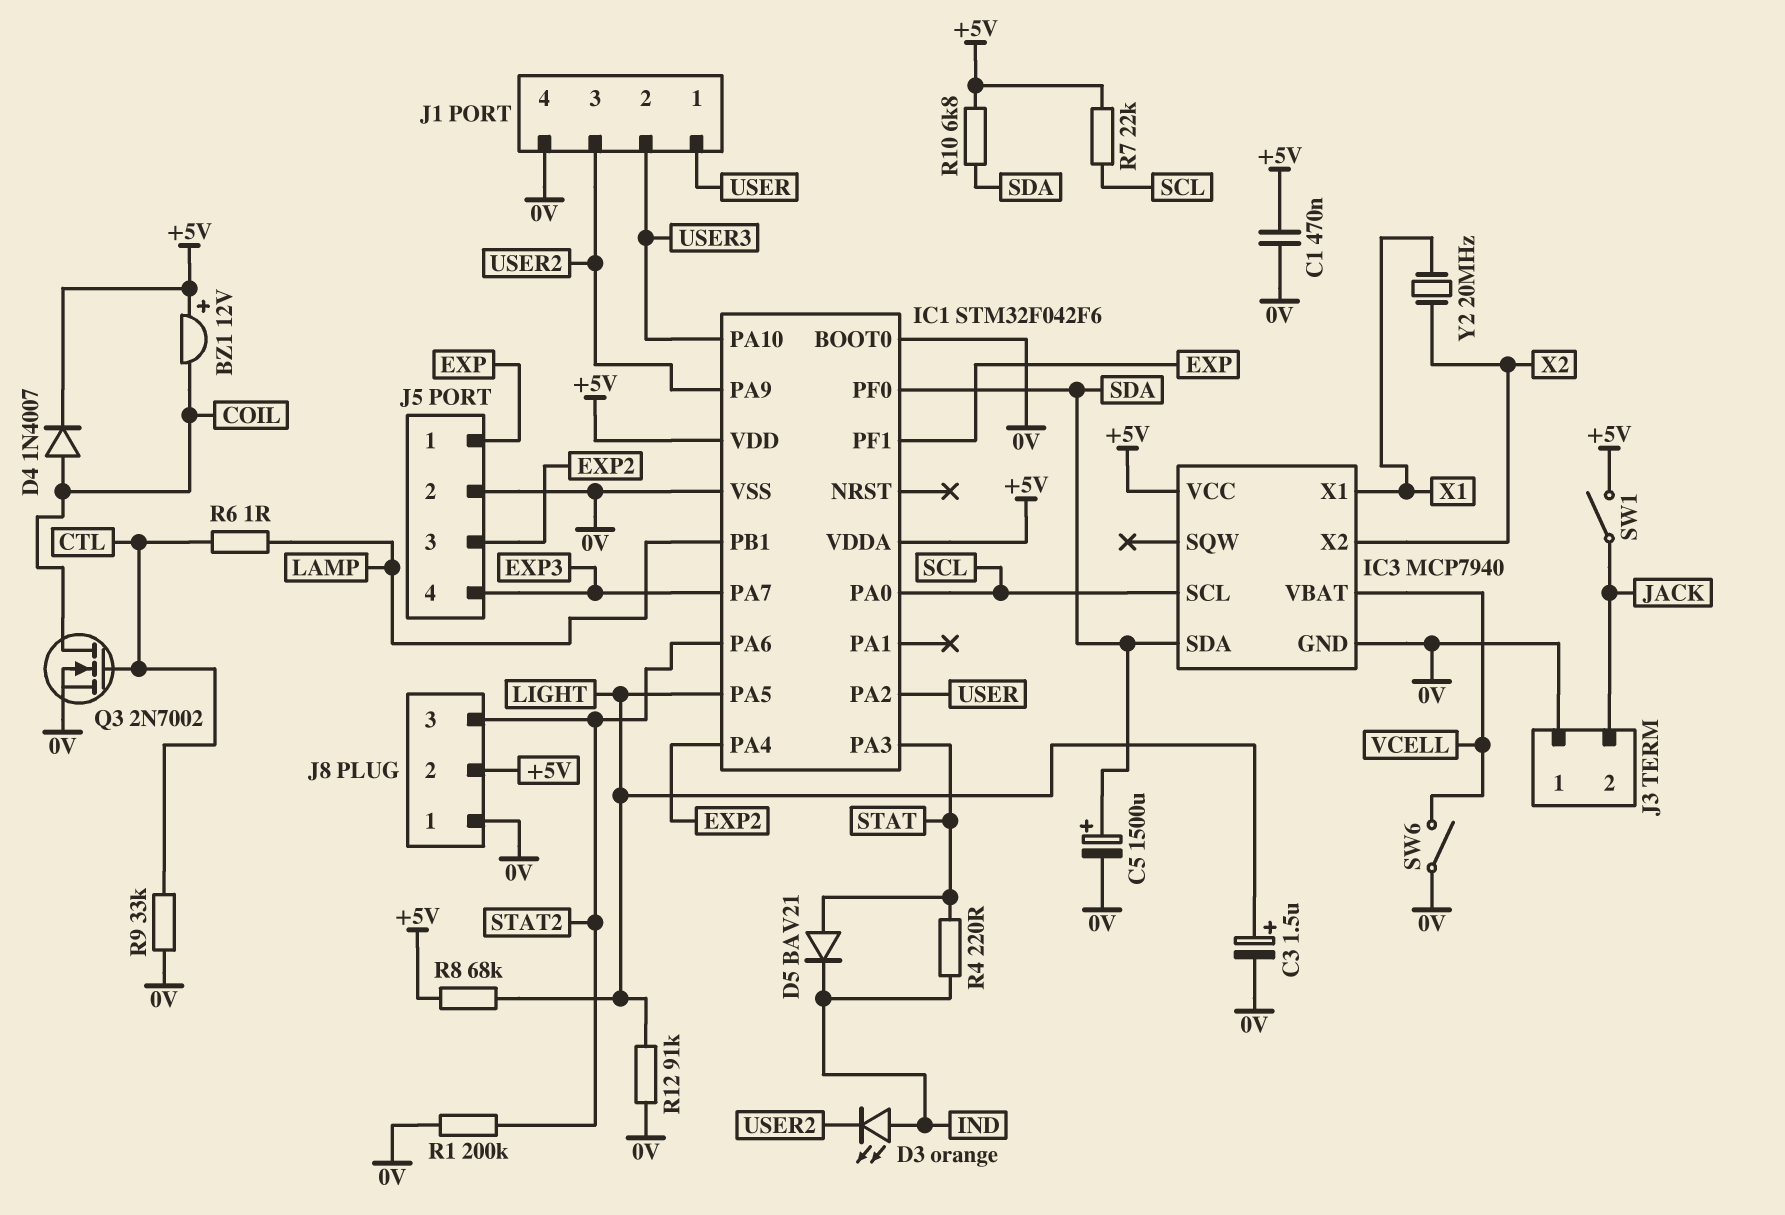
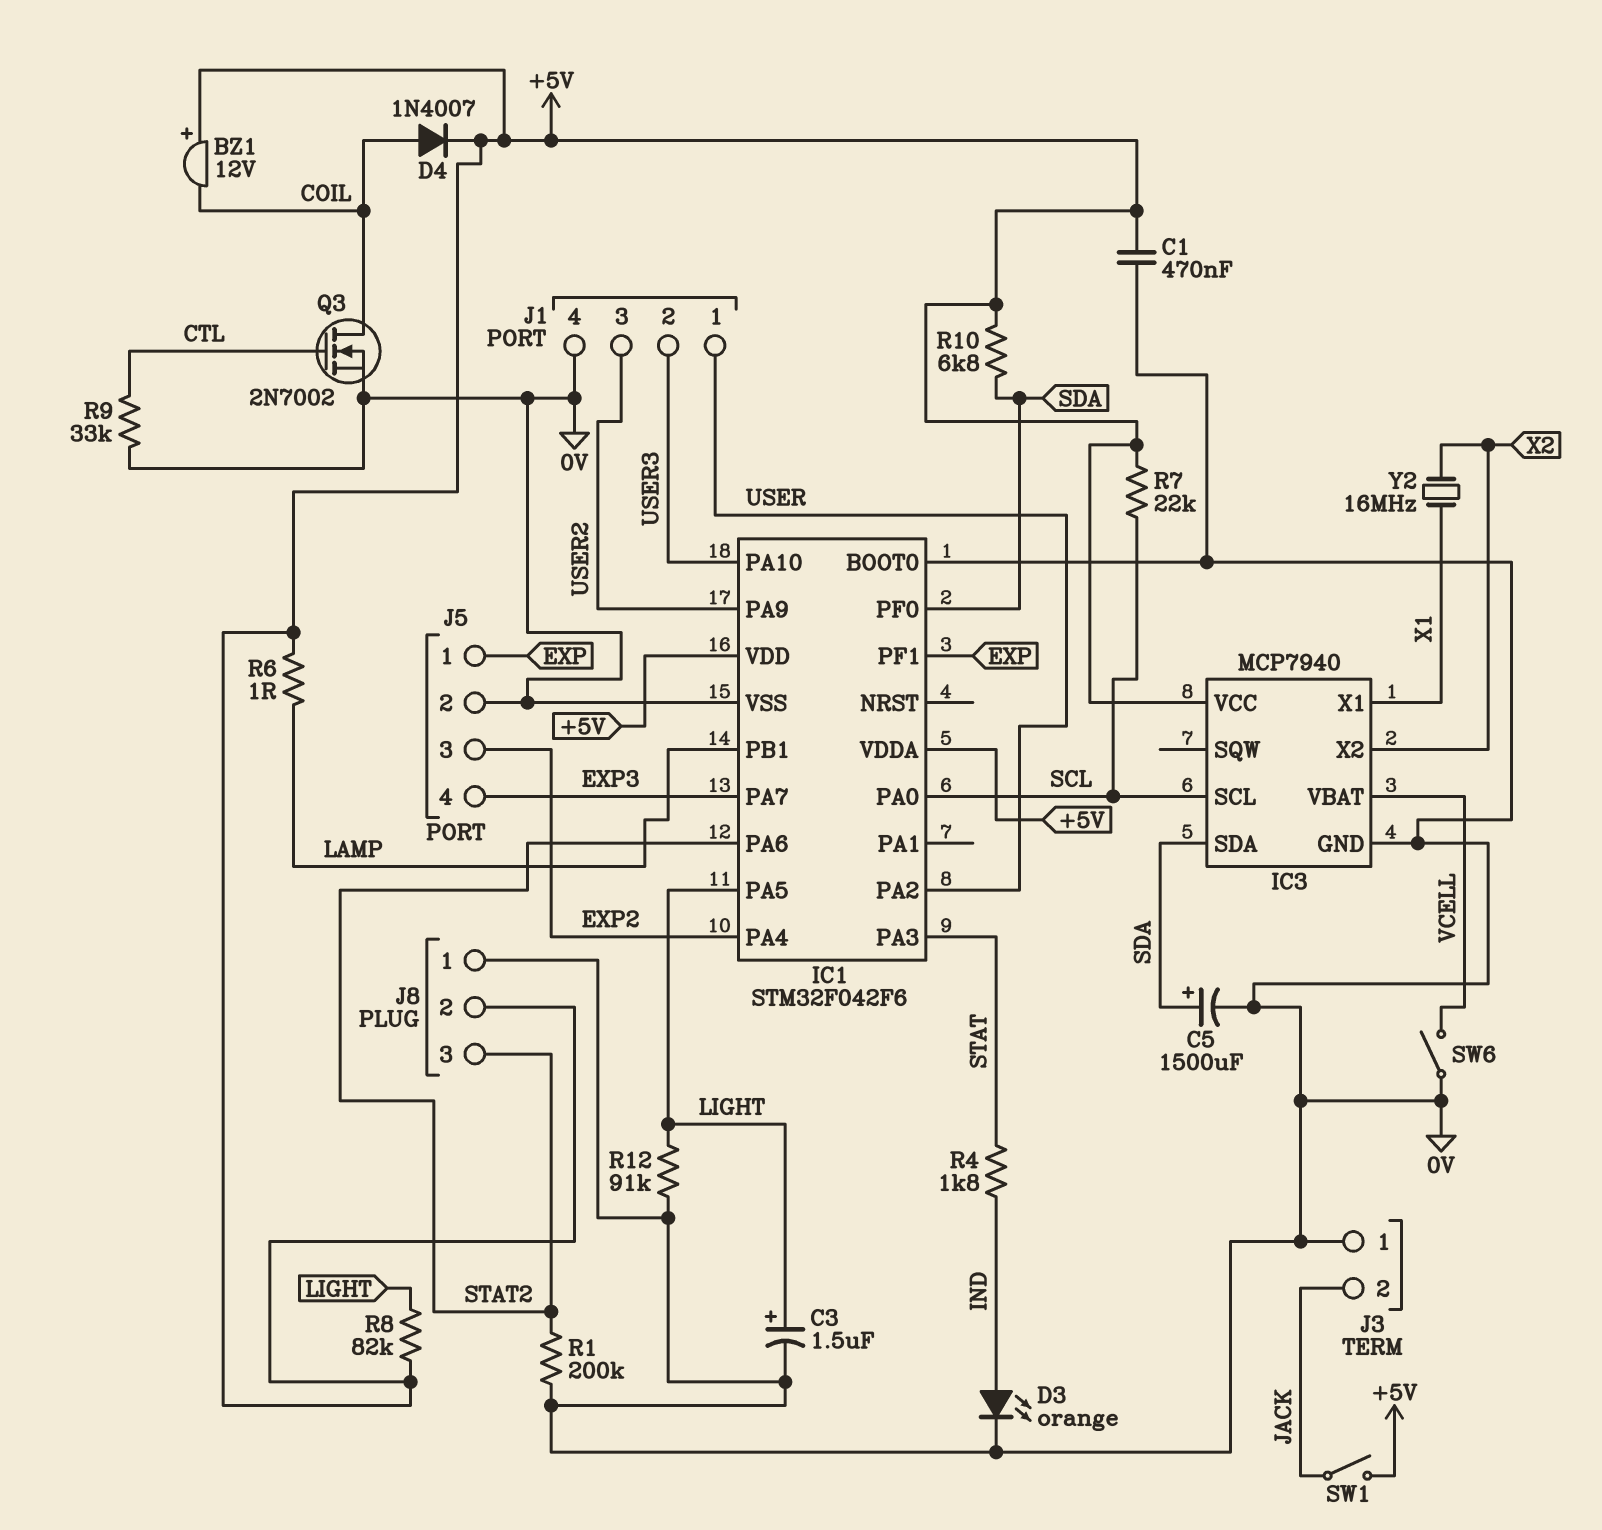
D3: LED orange (A IND, K USER2) -> LED orange (A IND, K 0V)
D5: diode BAV21 (A STAT, K IND) -> none
R4: 220 (IND, STAT) -> 1.8k (IND, STAT)
R6: 1 (CTL, LAMP) -> 1 (+5V, LAMP)
R8: 68k (+5V, LIGHT) -> 82k (+5V, LIGHT)
Y2: 20MHz (X1, X2) -> 16MHz (X1, X2)

